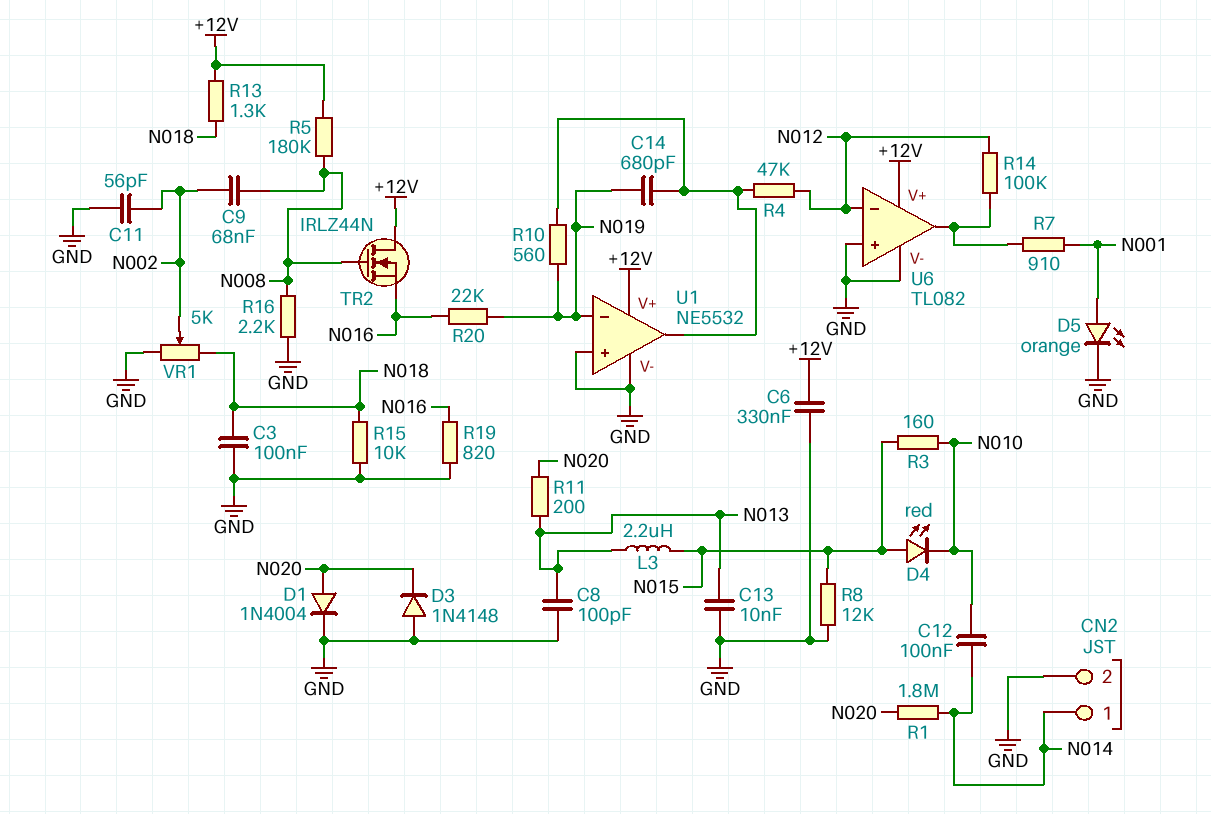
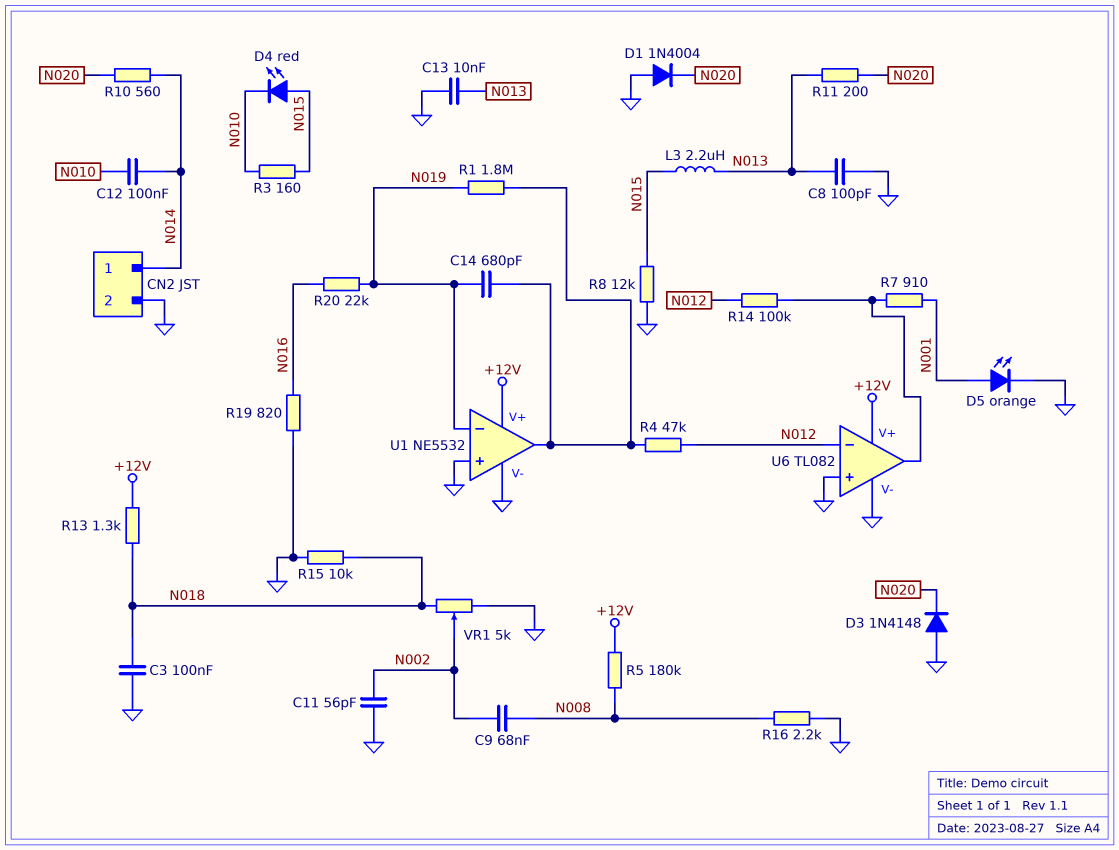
C6: 330nF (+12V, GND) -> none
D1: diode 1N4004 (A N020, K GND) -> diode 1N4004 (A GND, K N020)
R1: 1.8M (N014, N020) -> 1.8M (N019, U1/out)
R10: 560 (N019, U1/out) -> 560 (N014, N020)
TR2: NMOS IRLZ44N (G N008, D +12V, S N016) -> none

